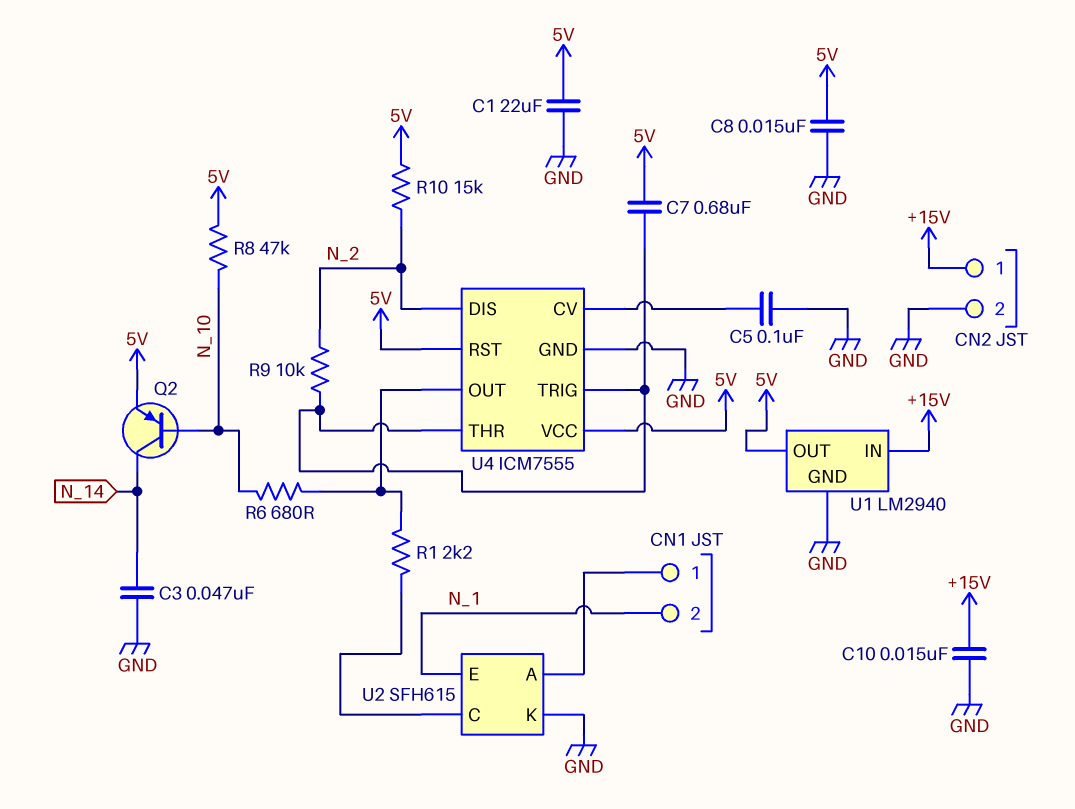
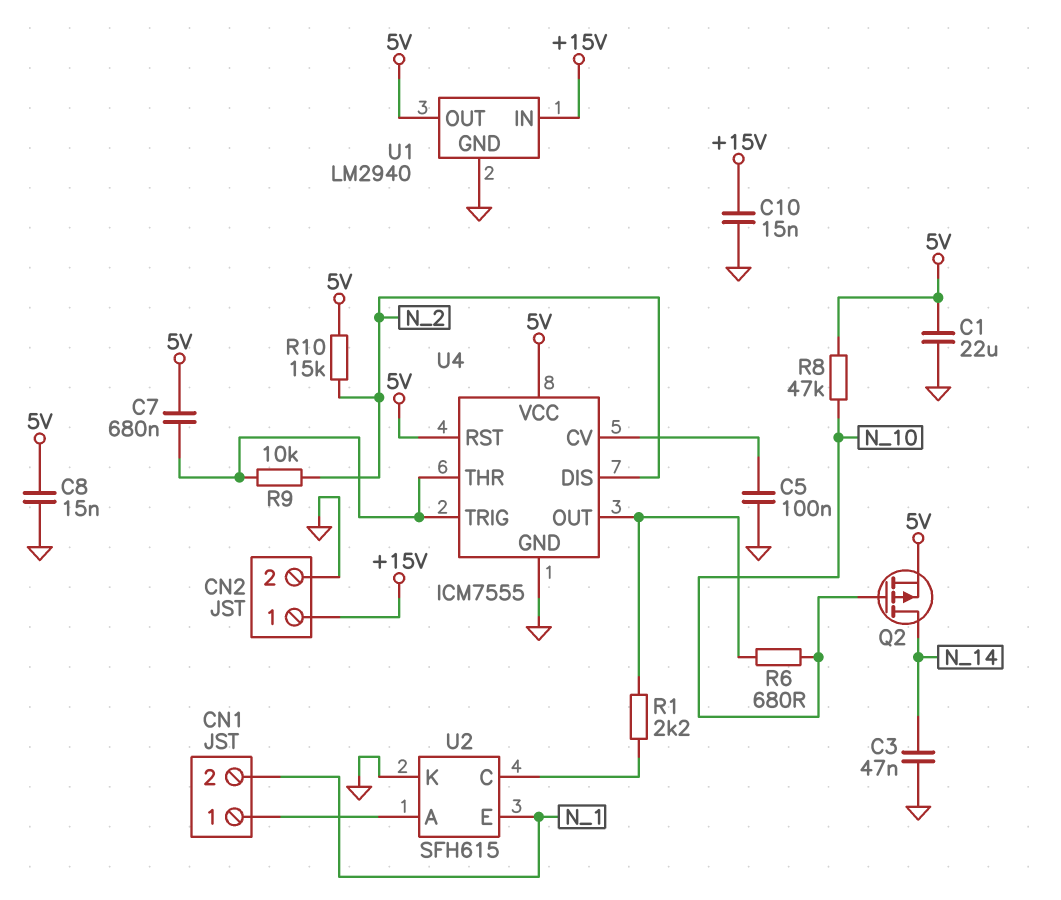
Q2: PNP (B N_10, C N_14, E 5V) -> PMOS (G N_10, D N_14, S 5V)

